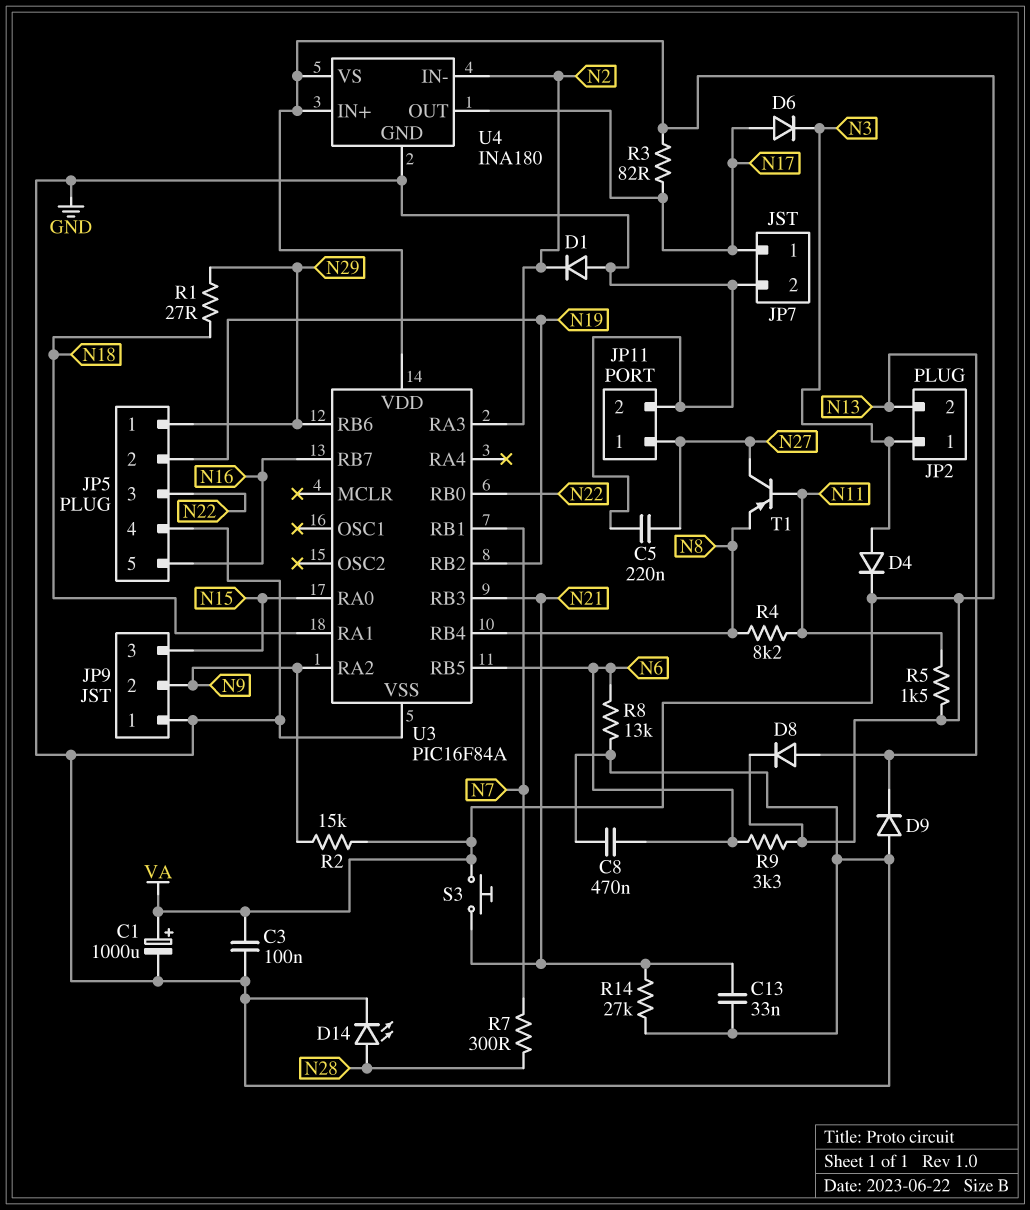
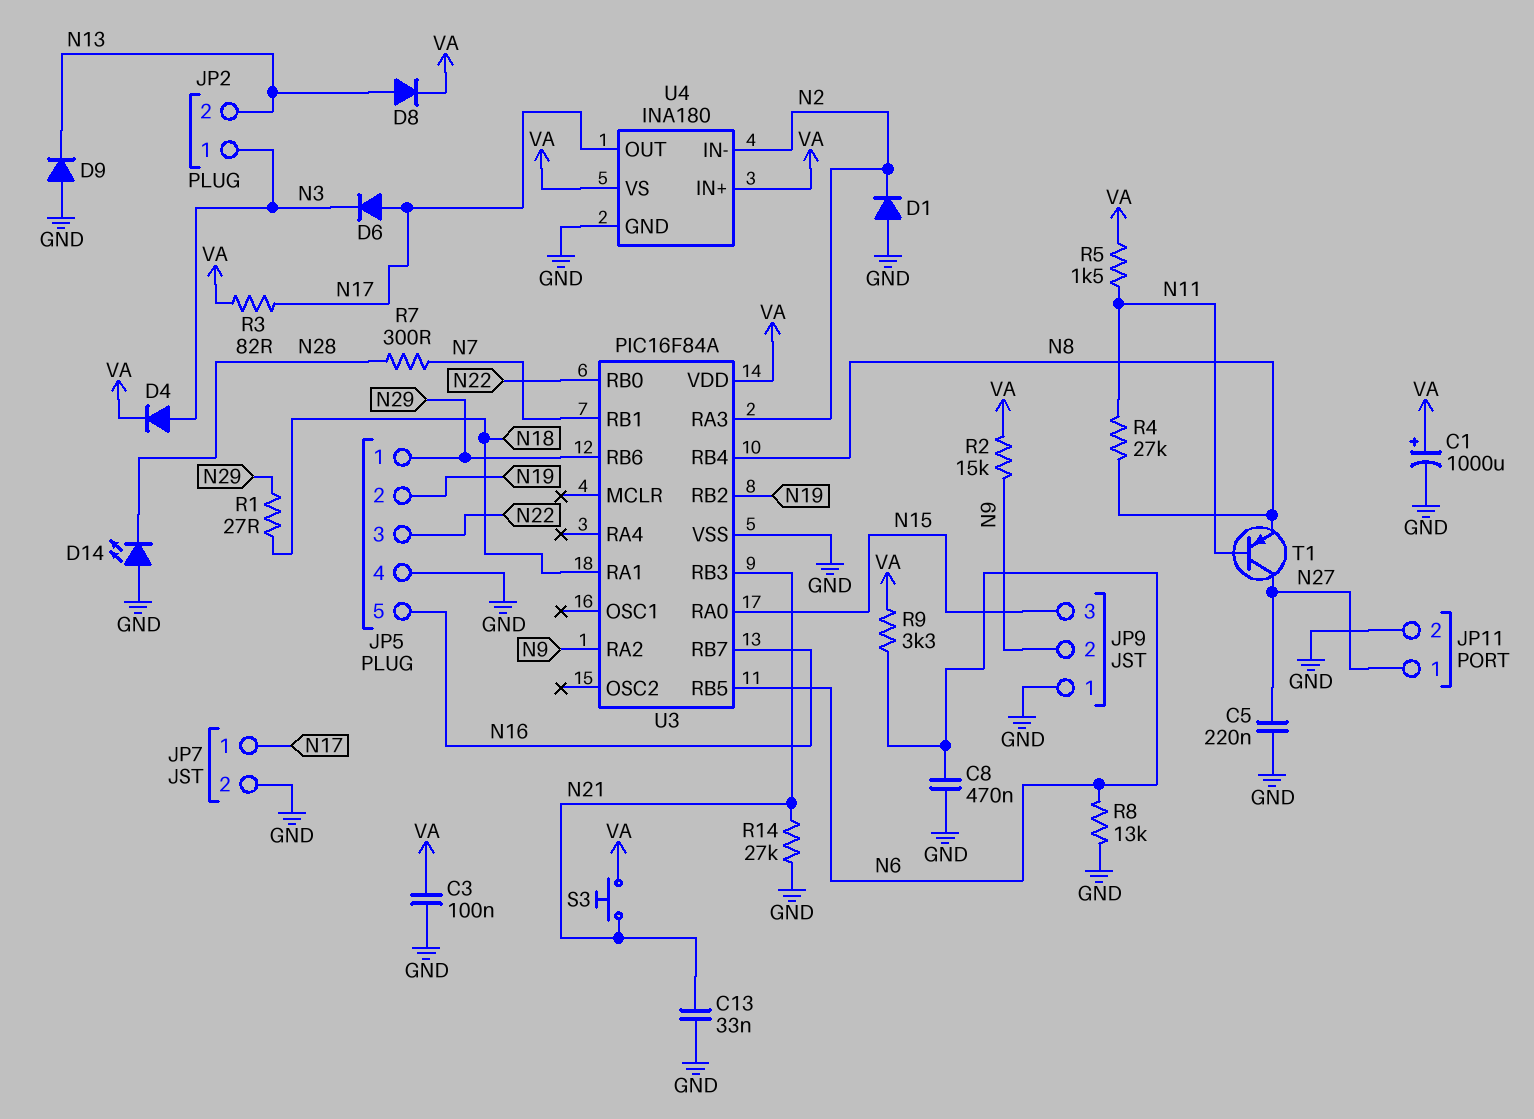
D14: LED (A N28, K GND) -> LED (A GND, K N28)
R4: 8.2k (N8, N11) -> 27k (N8, N11)

